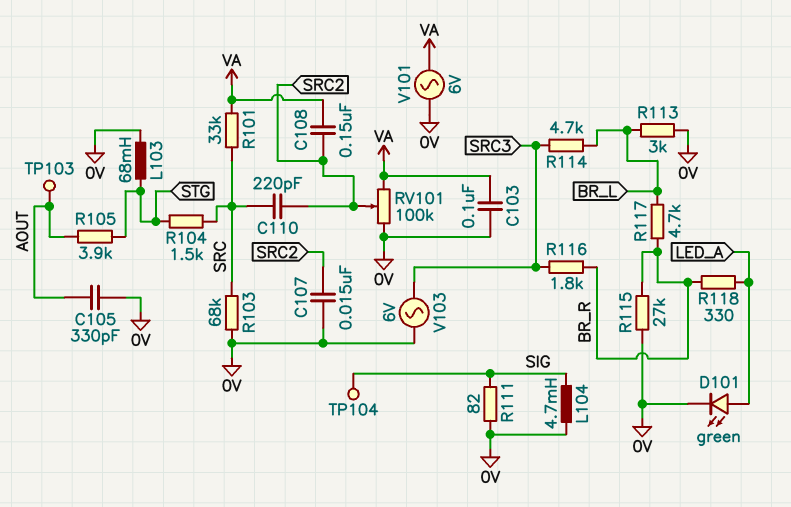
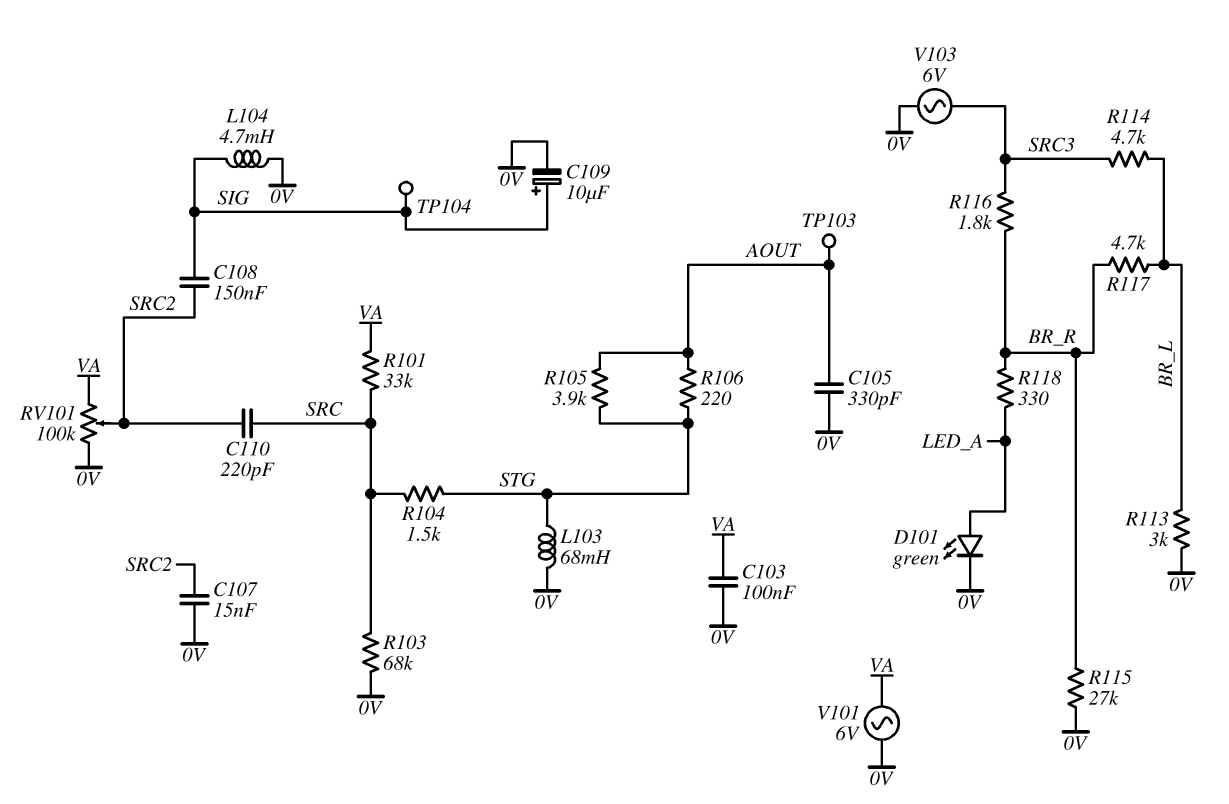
C108: 150nF (SRC2, VA) -> 150nF (SIG, SRC2)
C109: none -> 10uF (plus SIG, minus 0V)
R106: none -> 220 (AOUT, STG)
R111: 82 (0V, SIG) -> none

